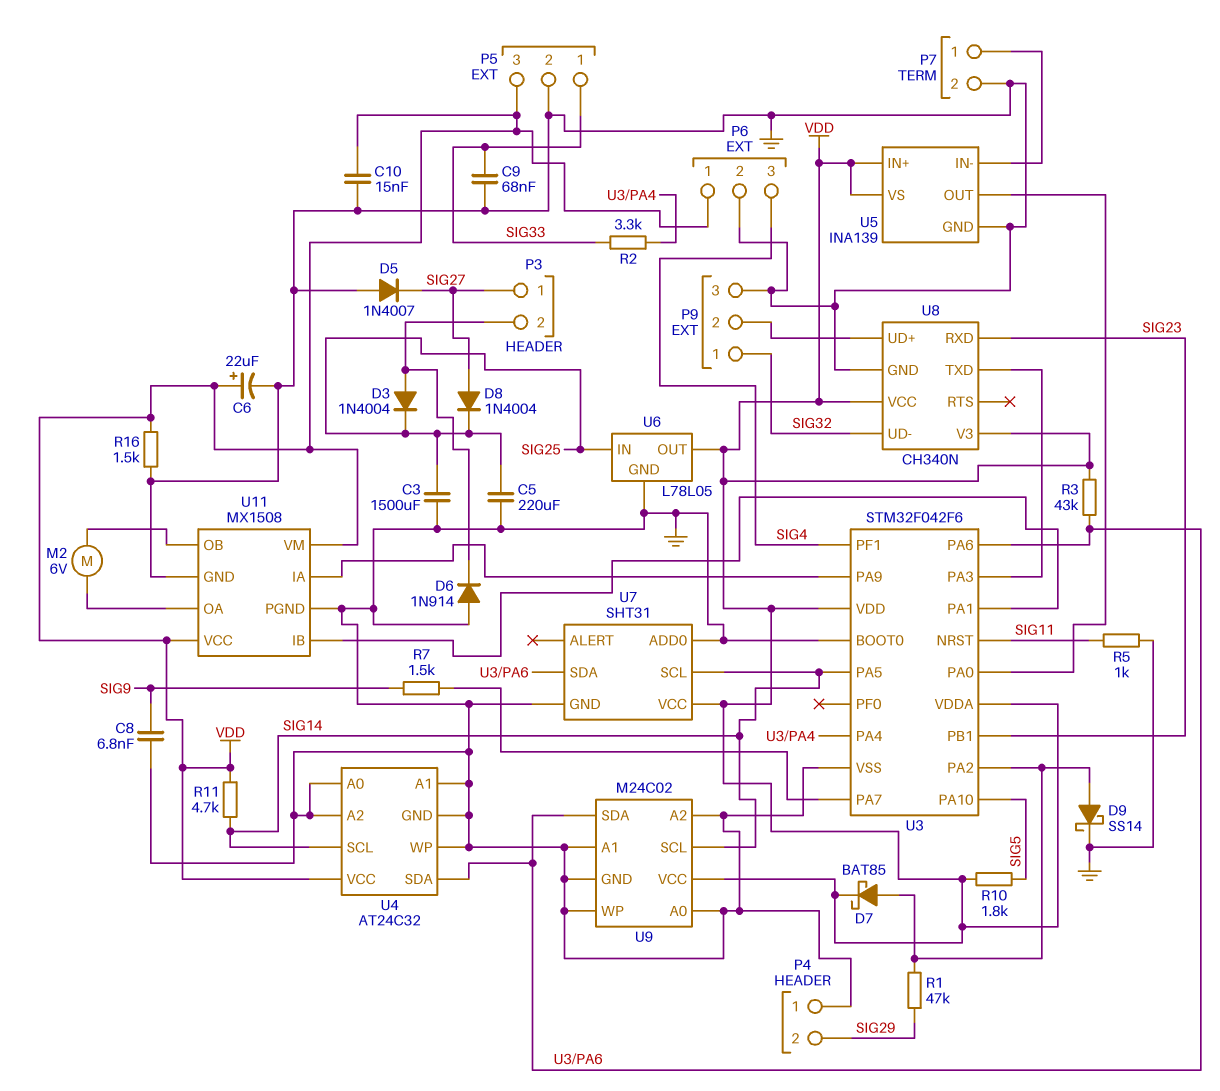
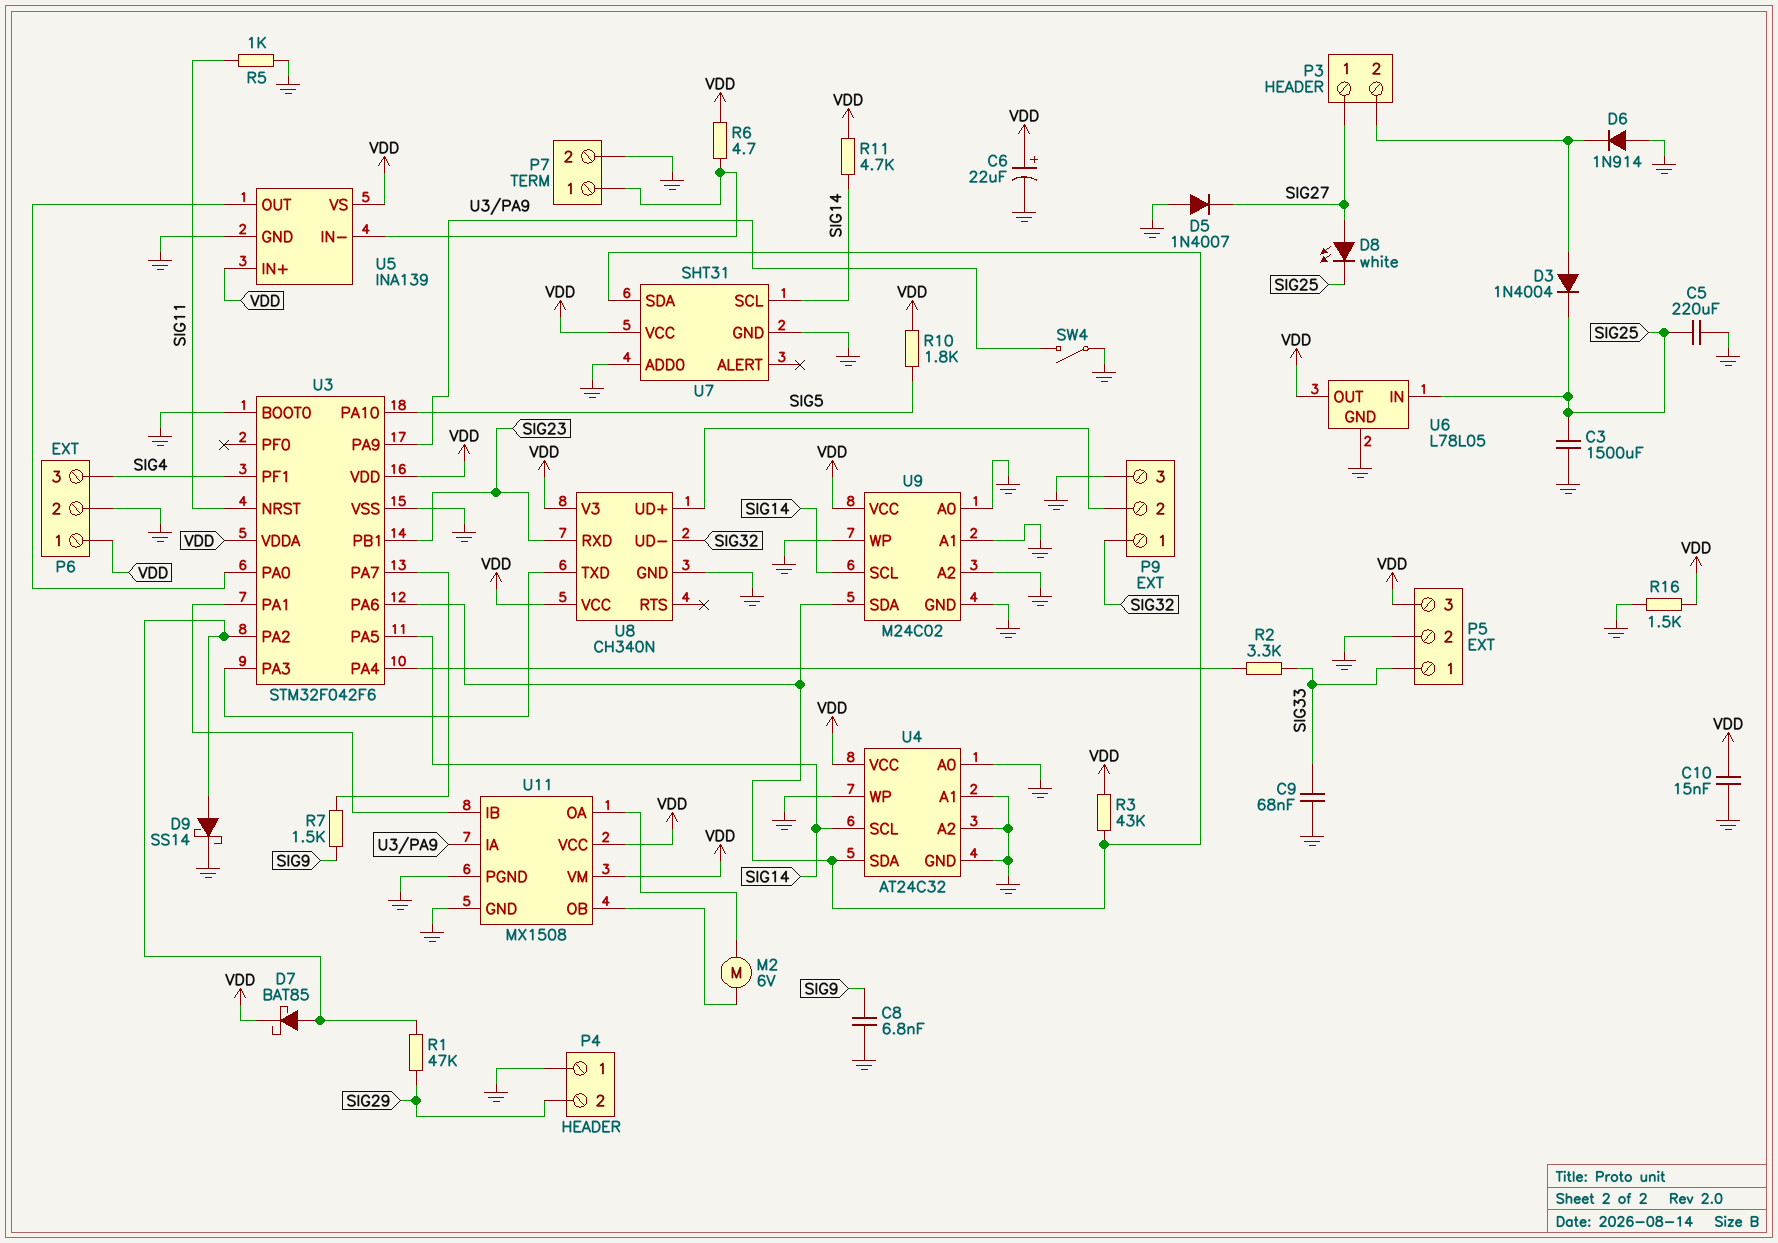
D8: diode 1N4004 (A SIG27, K SIG25) -> LED white (A SIG27, K SIG25)
R6: none -> 4.7 (P7/1, VDD)
SW4: none -> switch (GND, U3/PA9)

